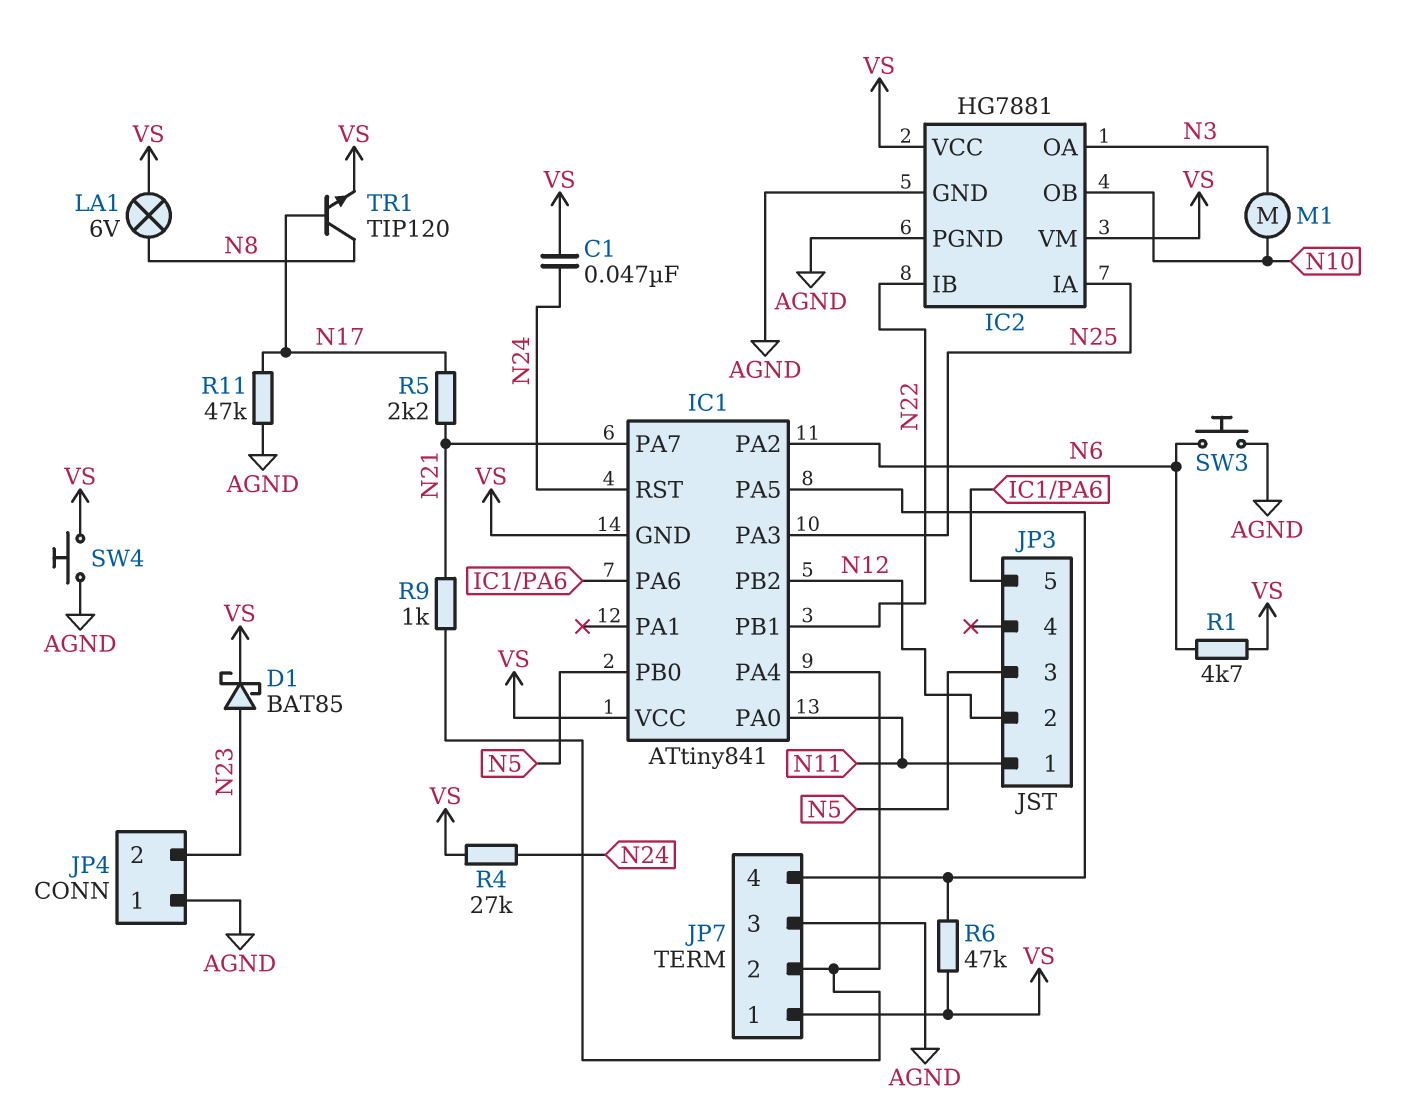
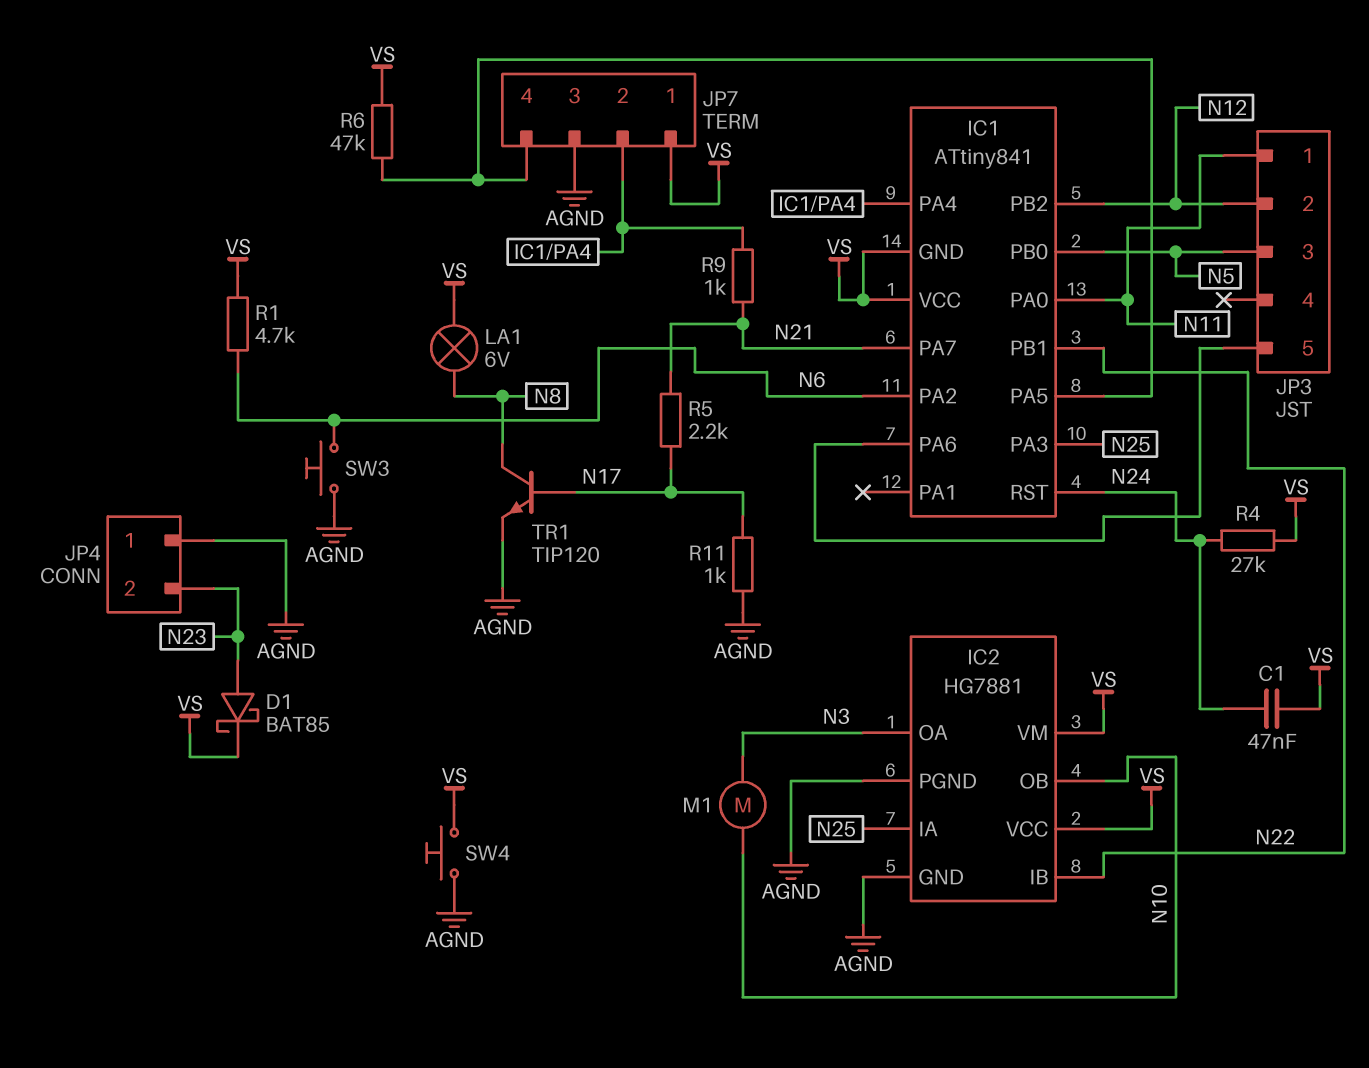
R11: 47k (AGND, N17) -> 1k (AGND, N17)
TR1: NPN TIP120 (B N17, C N8, E VS) -> NPN TIP120 (B N17, C N8, E AGND)

